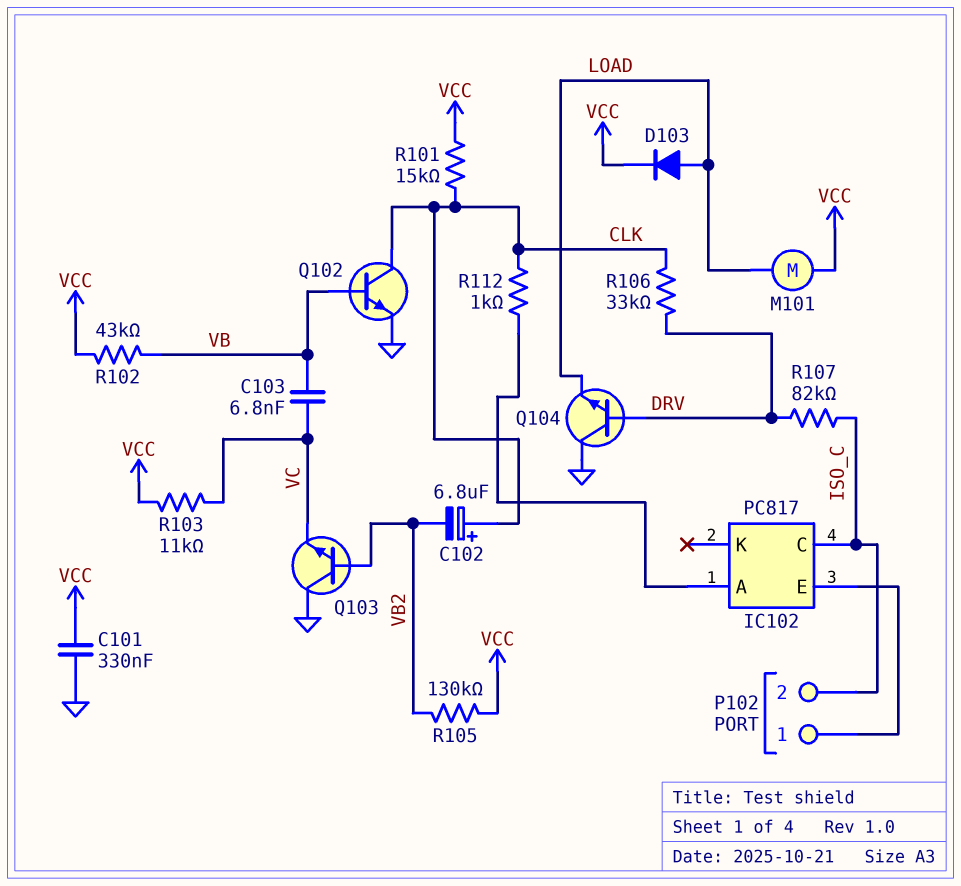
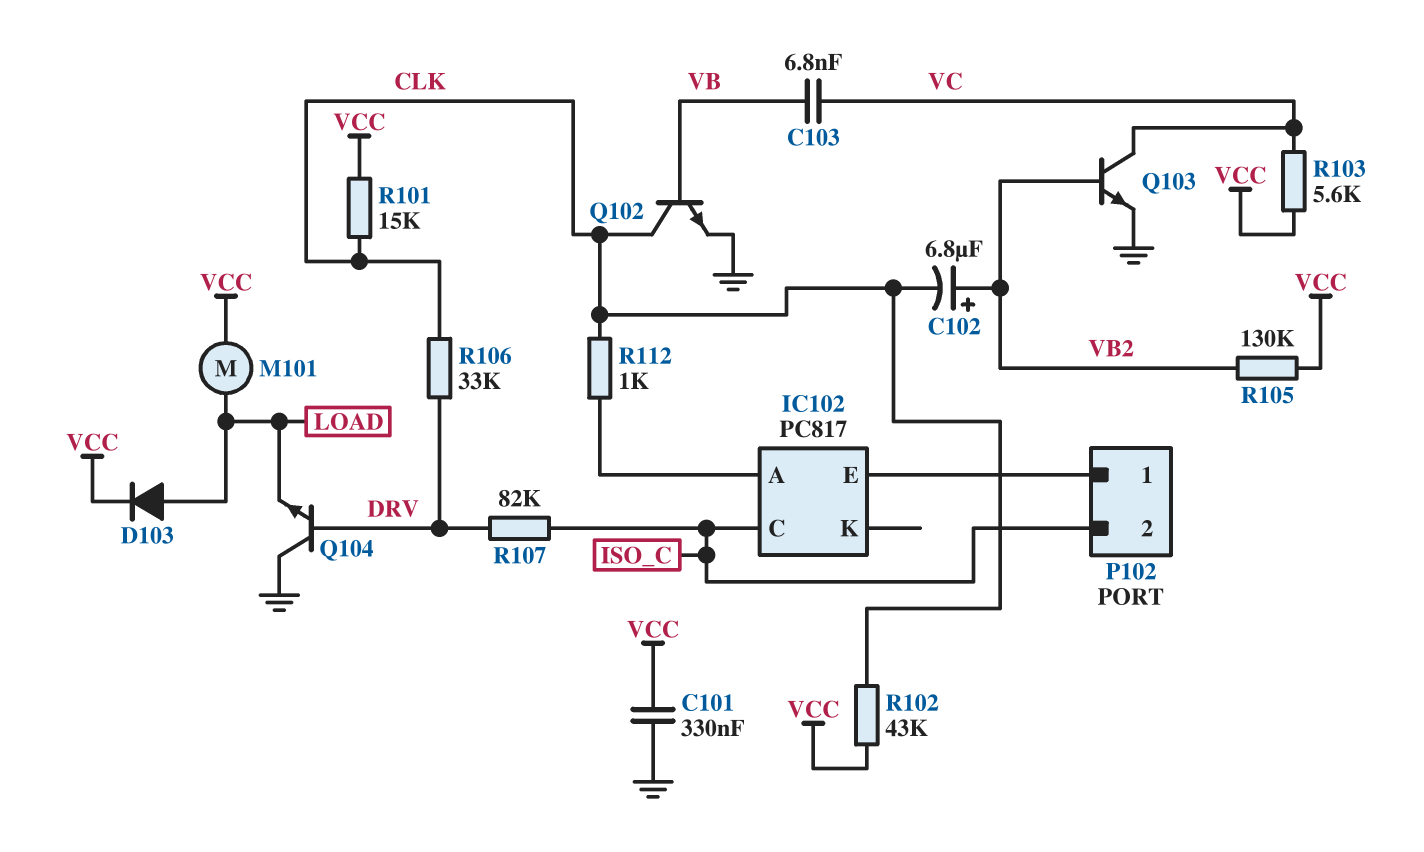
C102: 6.8uF (plus CLK, minus VB2) -> 6.8uF (plus VB2, minus CLK)
Q103: NPN (B VB2, C GND, E VC) -> NPN (B VB2, C VC, E GND)
R102: 43k (VB, VCC) -> 43k (CLK, VCC)
R103: 11k (VC, VCC) -> 5.6k (VC, VCC)

